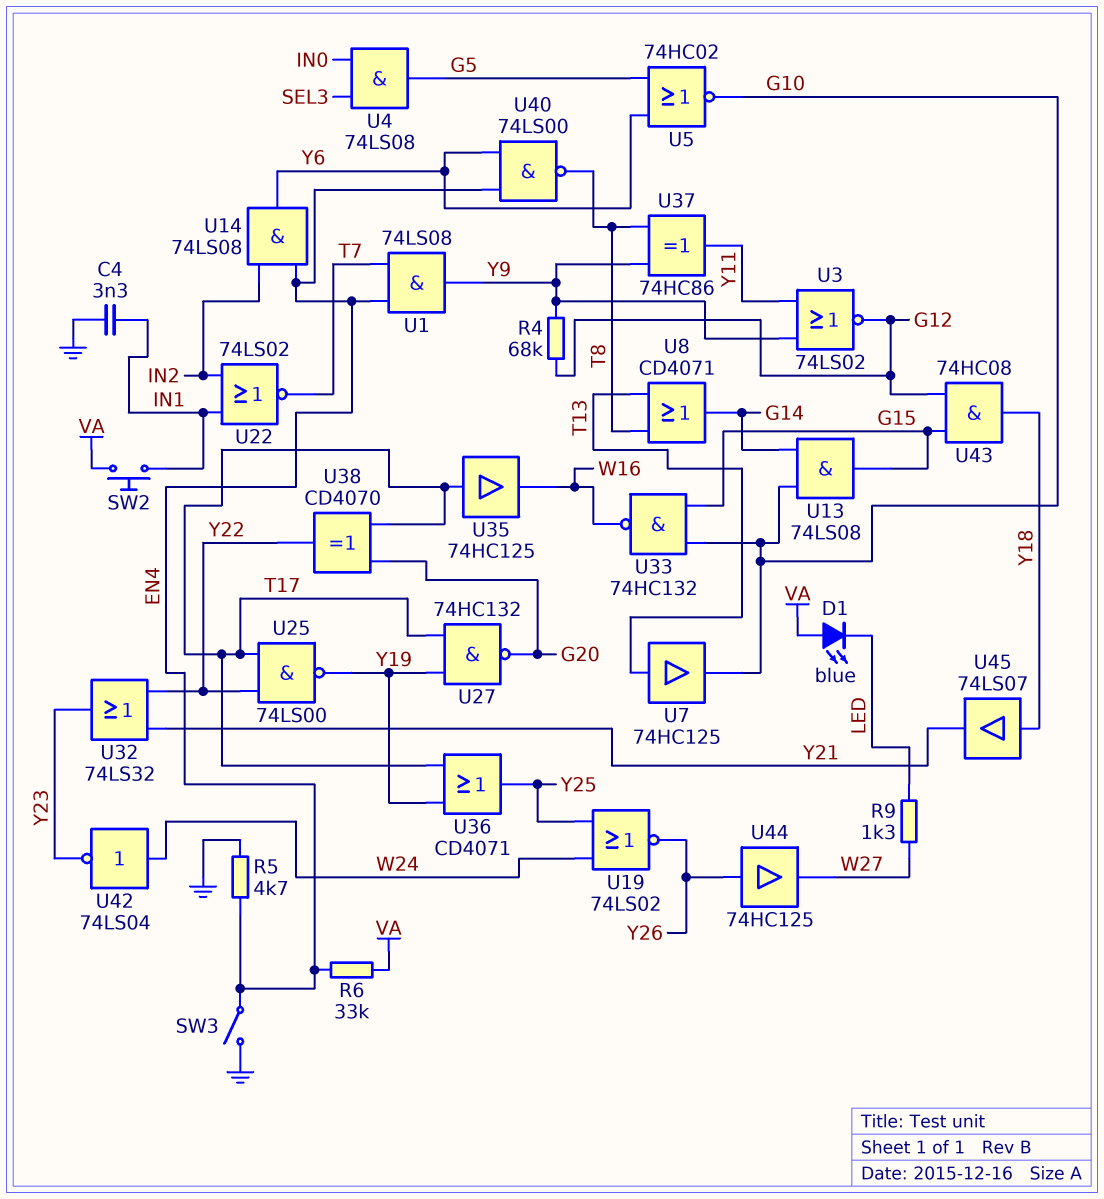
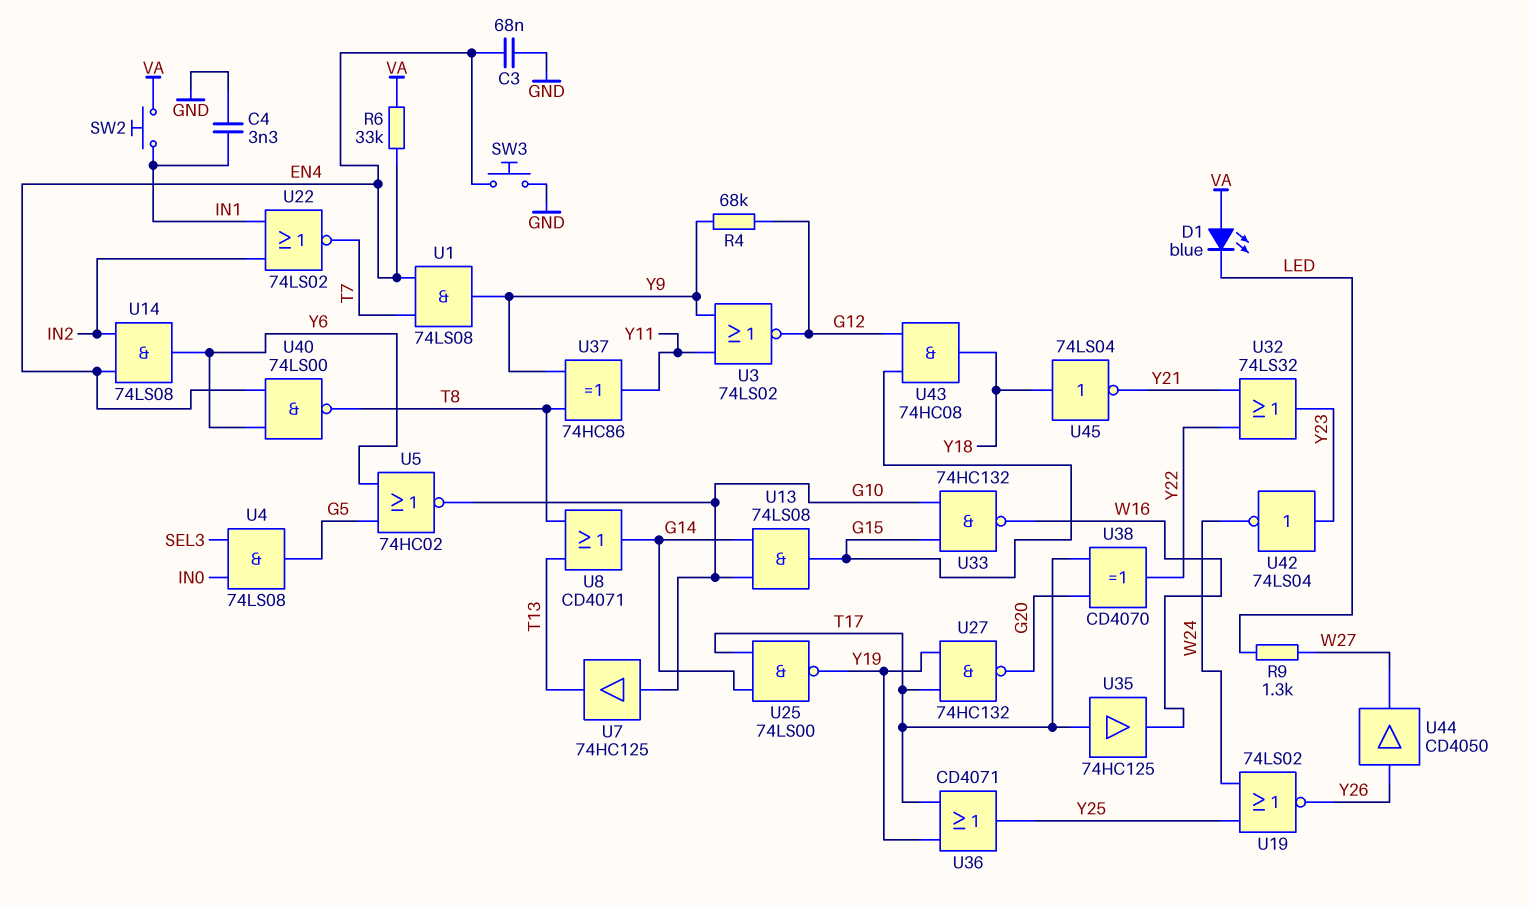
C3: none -> 68nF (EN4, GND)
R5: 4.7k (EN4, GND) -> none
SW3: switch (EN4, GND) -> button (EN4, GND)
U7: buffer 74HC125 (in T13, out G10) -> buffer 74HC125 (in G10, out T13)
U25: NAND 74LS00 (in T17, in Y22, out Y19) -> NAND 74LS00 (in G14, in T17, out Y19)
U42: NOT 74LS04 (in W24, out Y23) -> NOT 74LS04 (in Y23, out W24)
U44: buffer 74HC125 (in Y26, out W27) -> buffer CD4050 (in Y26, out W27)
U45: buffer 74LS07 (in Y18, out Y21) -> NOT 74LS04 (in Y18, out Y21)

